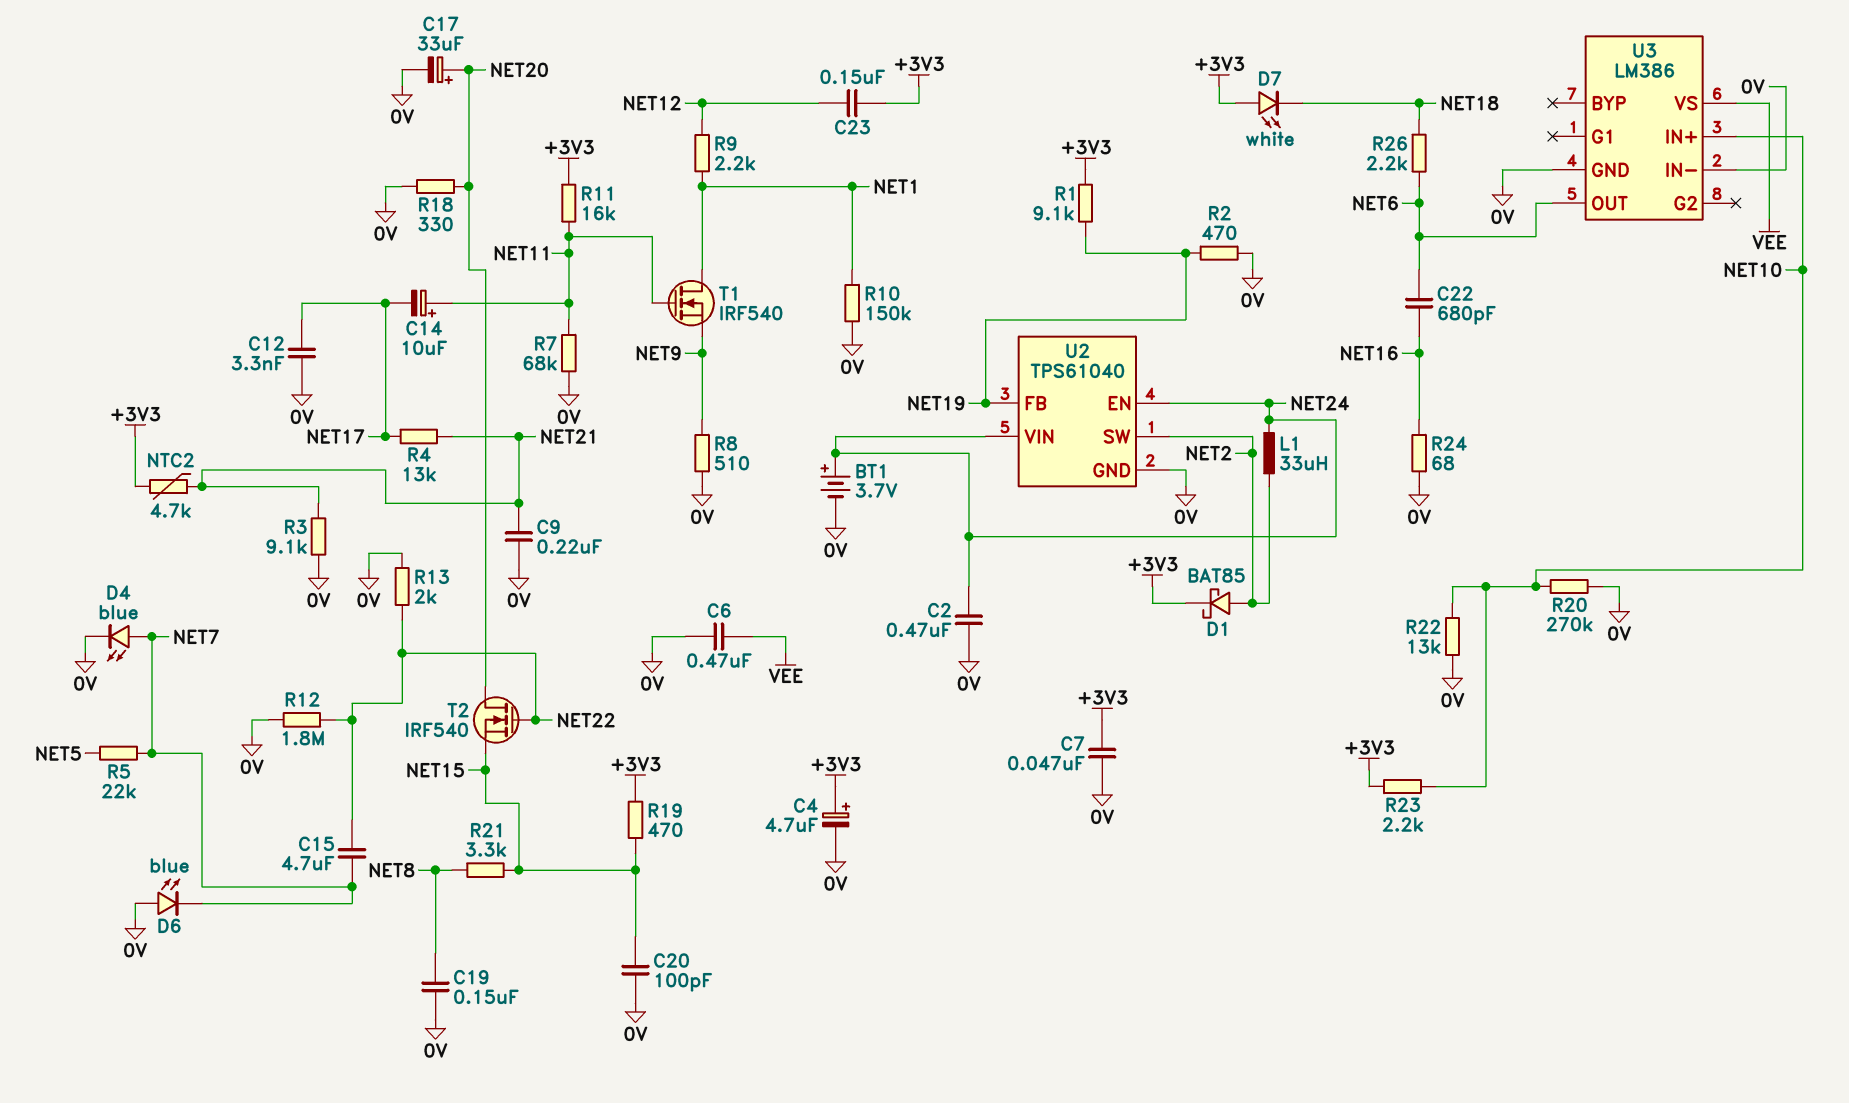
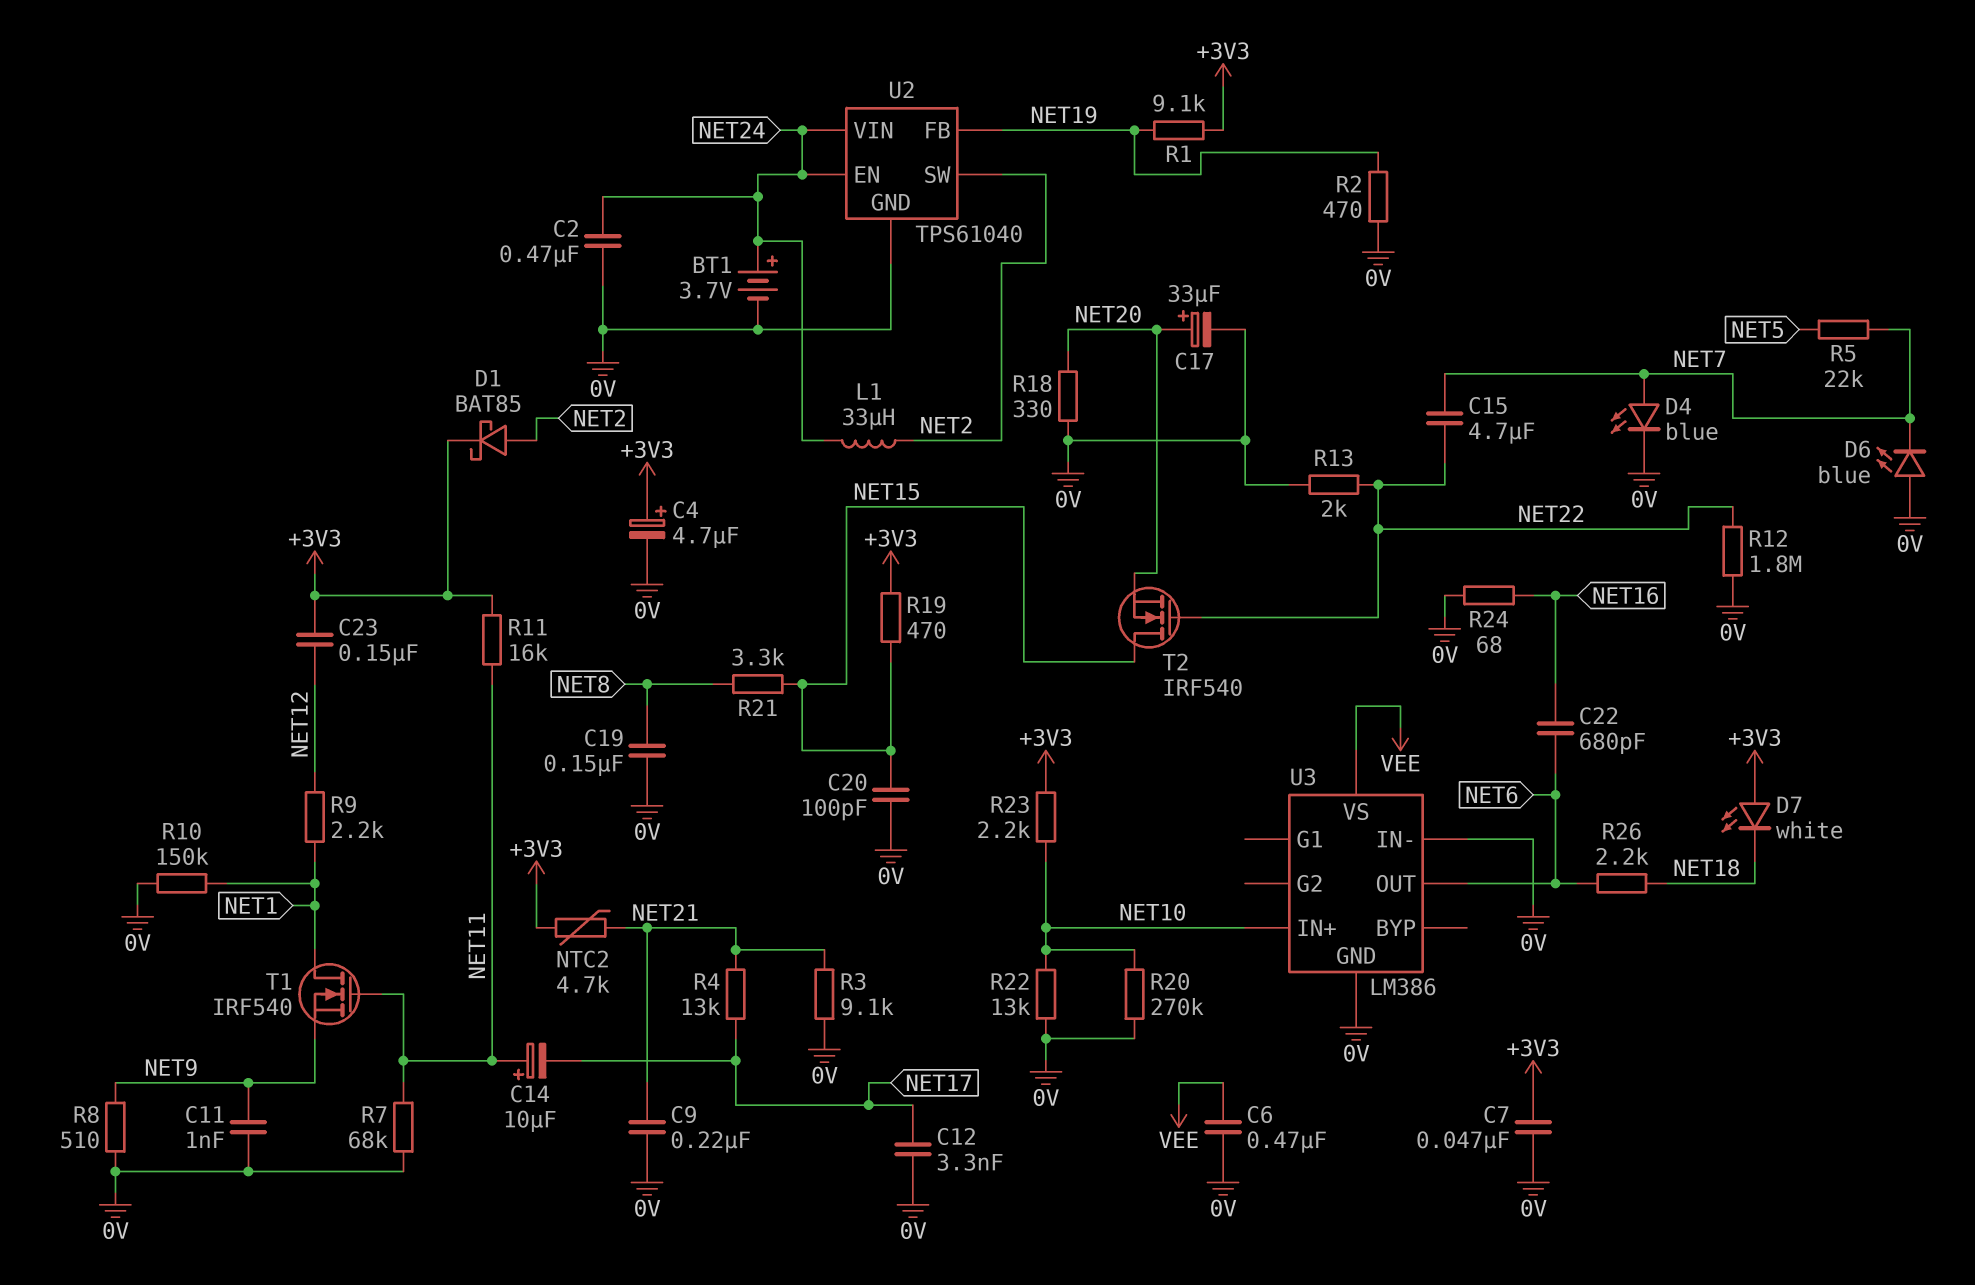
C11: none -> 1nF (0V, NET9)
T2: NMOS IRF540 (G NET22, D NET20, S NET15) -> NMOS IRF540 (G NET22, D NET15, S NET20)

